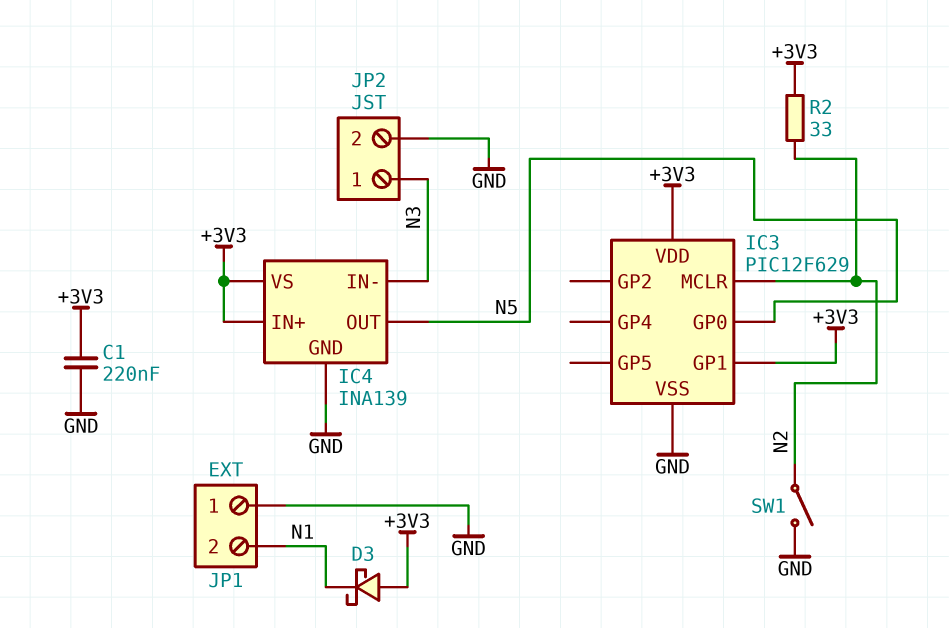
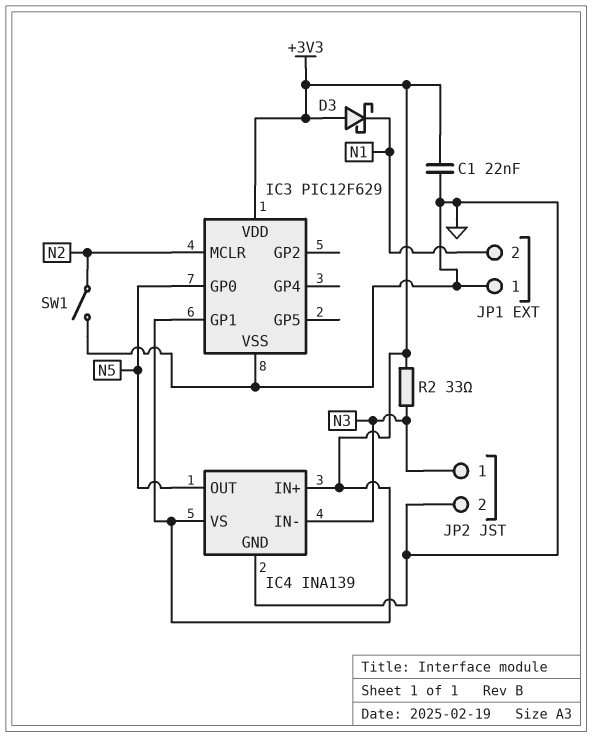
C1: 220nF (+3V3, GND) -> 22nF (+3V3, GND)
R2: 33 (+3V3, N2) -> 33 (+3V3, N3)

